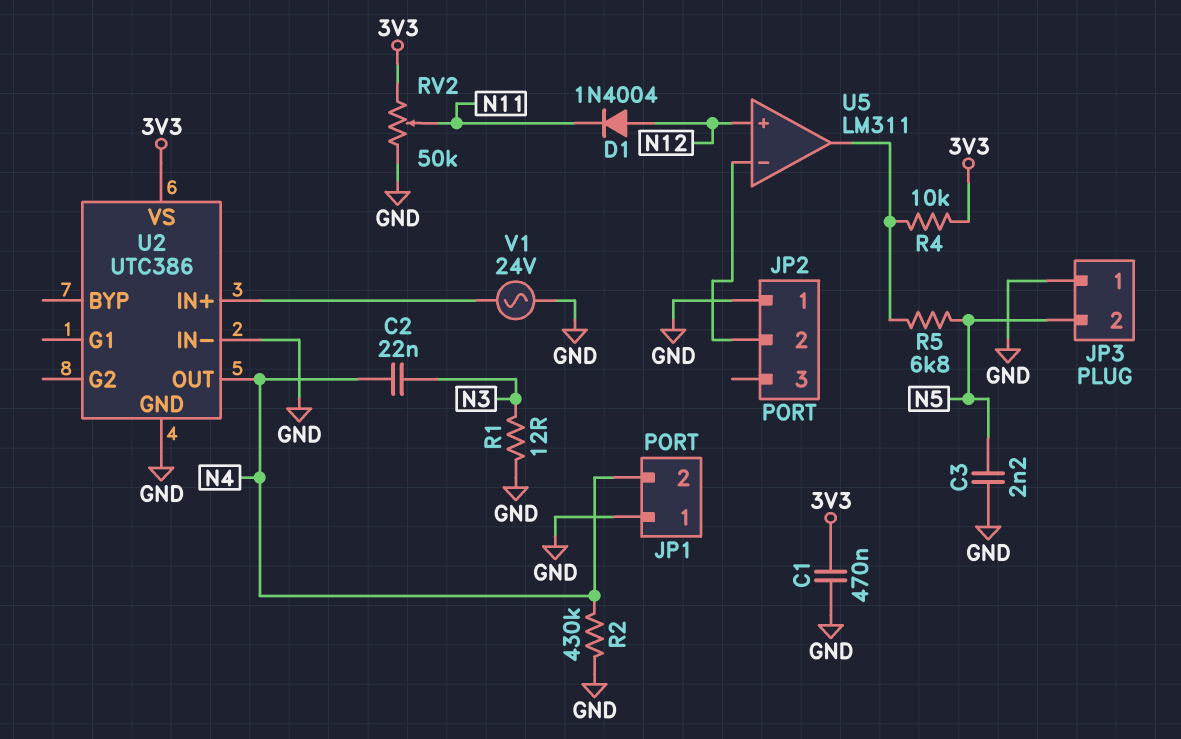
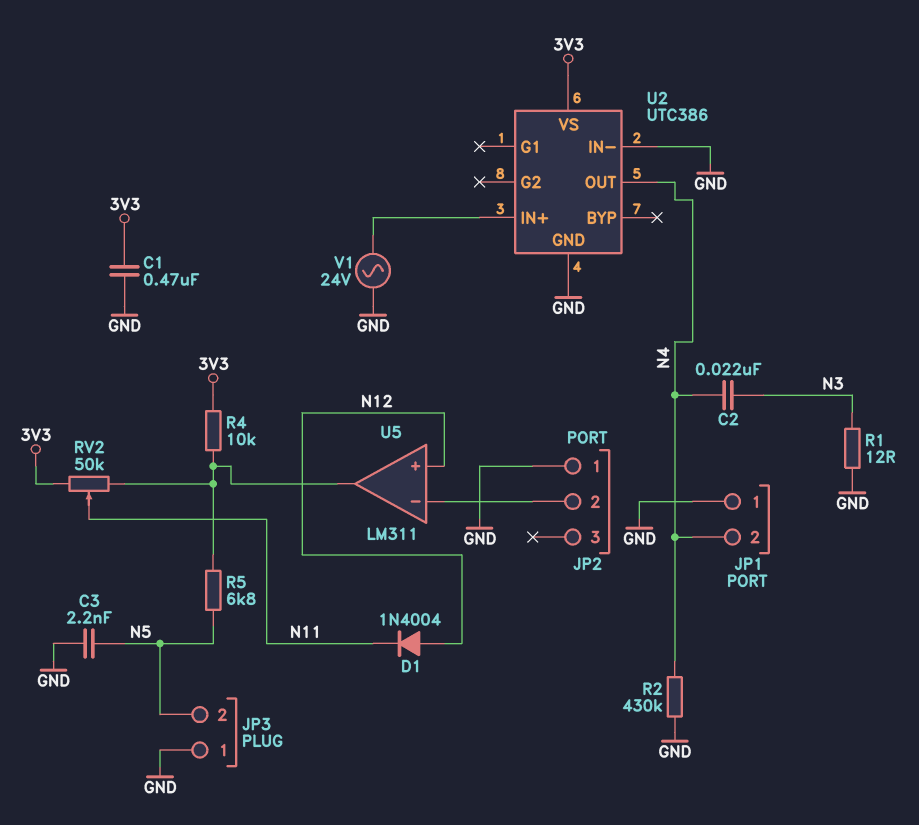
RV2: 50k (3V3, GND, wiper N11) -> 50k (3V3, U5/out, wiper N11)

